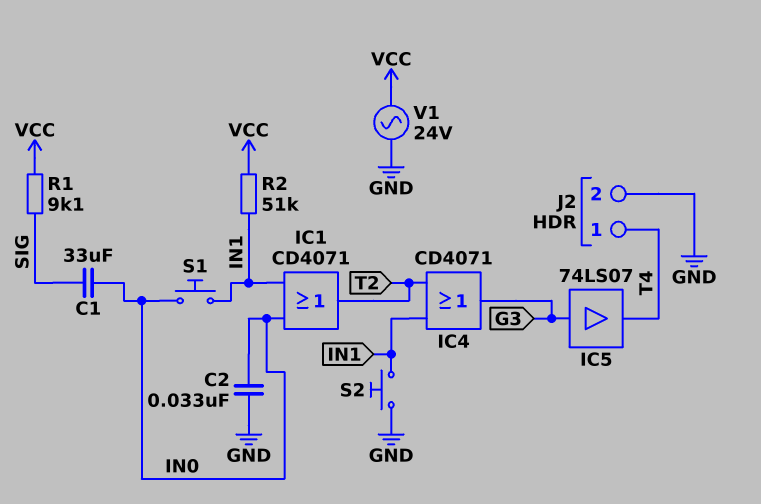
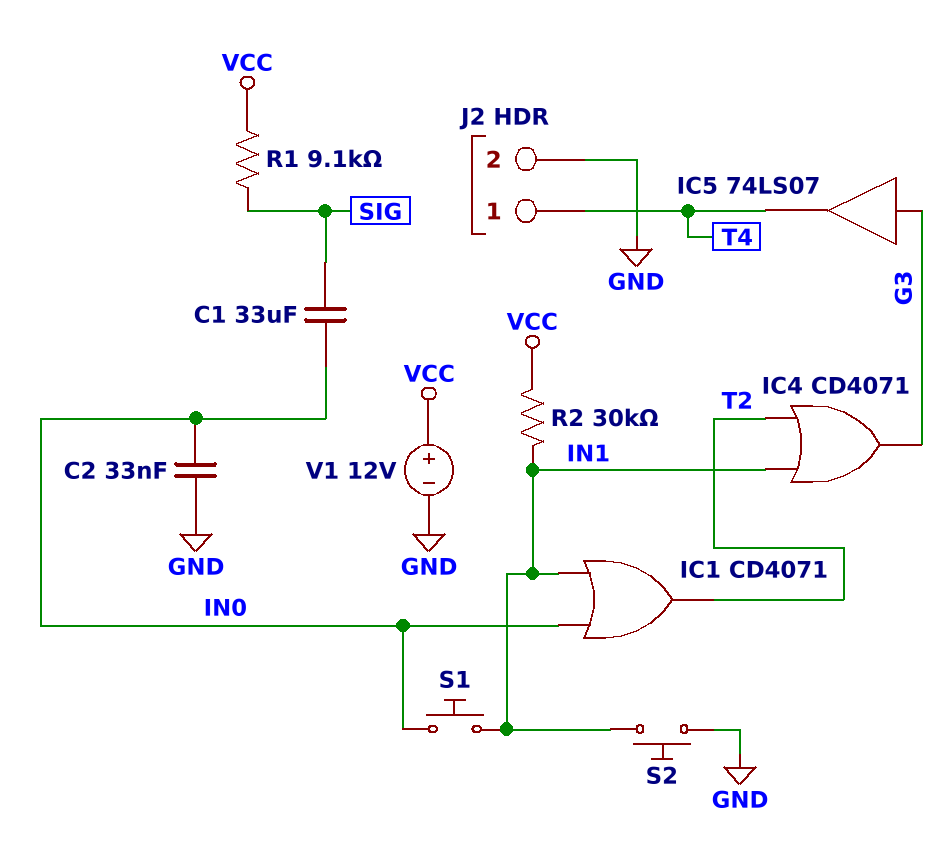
R2: 51k (IN1, VCC) -> 30k (IN1, VCC)
V1: AC 24V (GND, VCC) -> 12V (plus VCC, minus GND)

